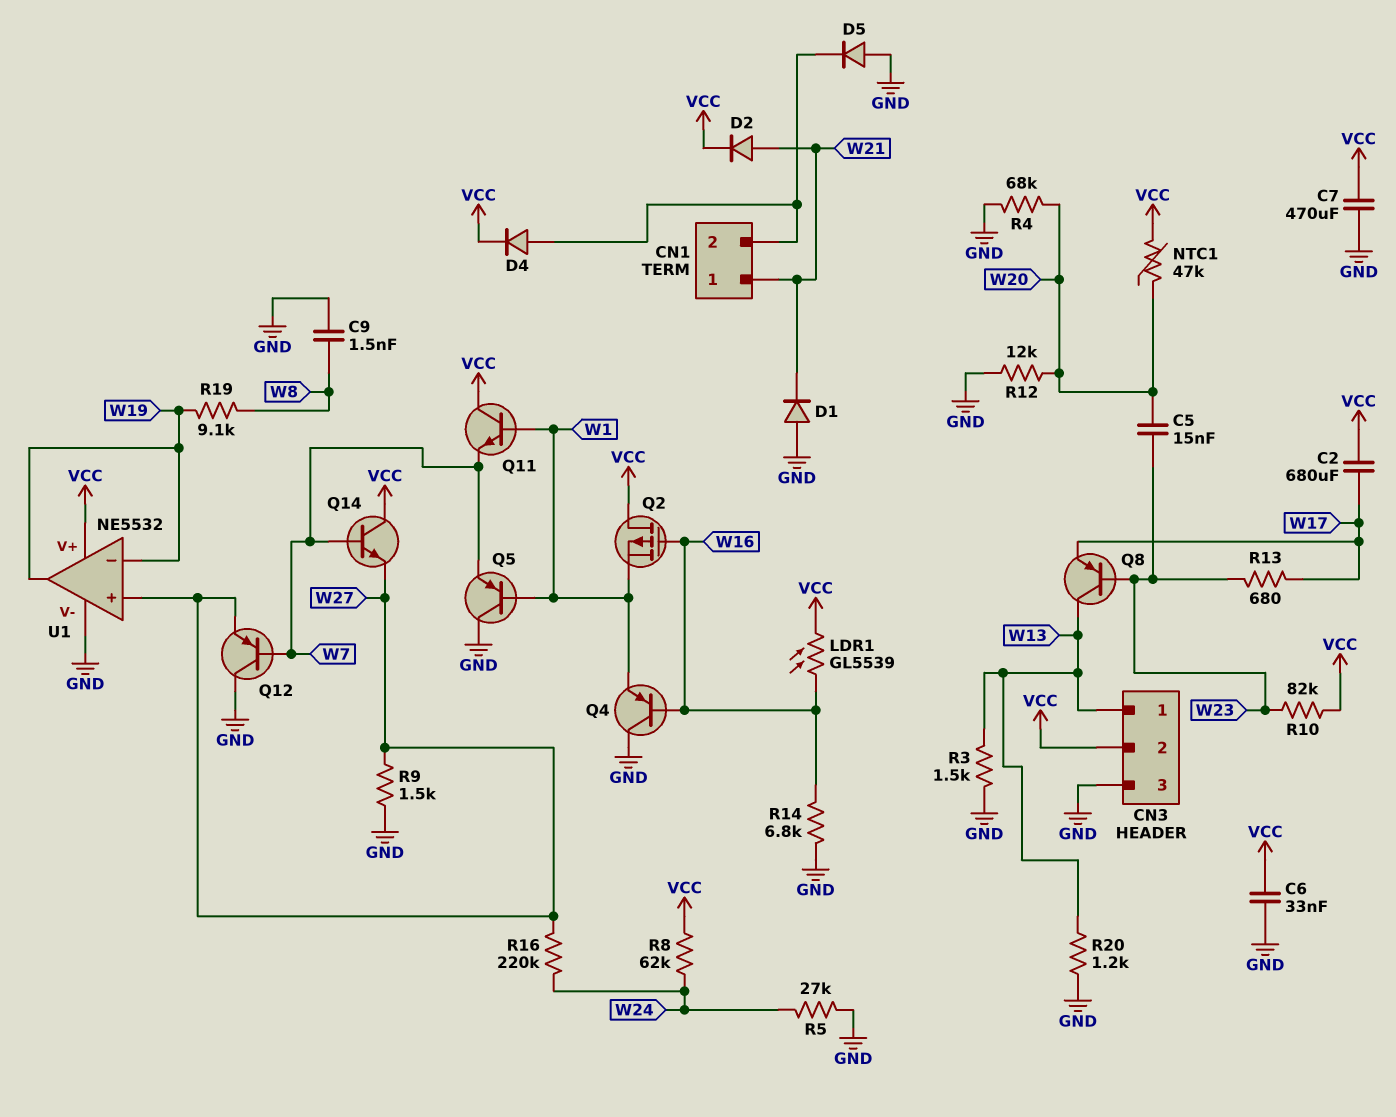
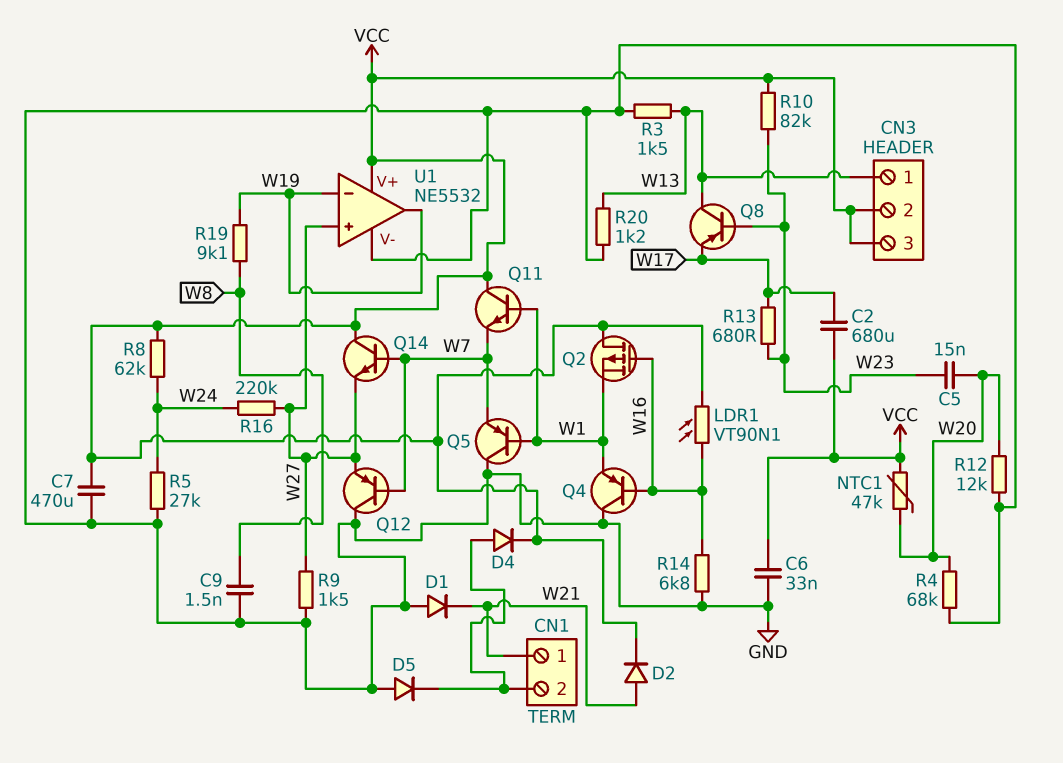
CN3 pin 3: GND -> VCC
LDR1: GL5539 (VCC, W16) -> VT90N1 (VCC, W16)

